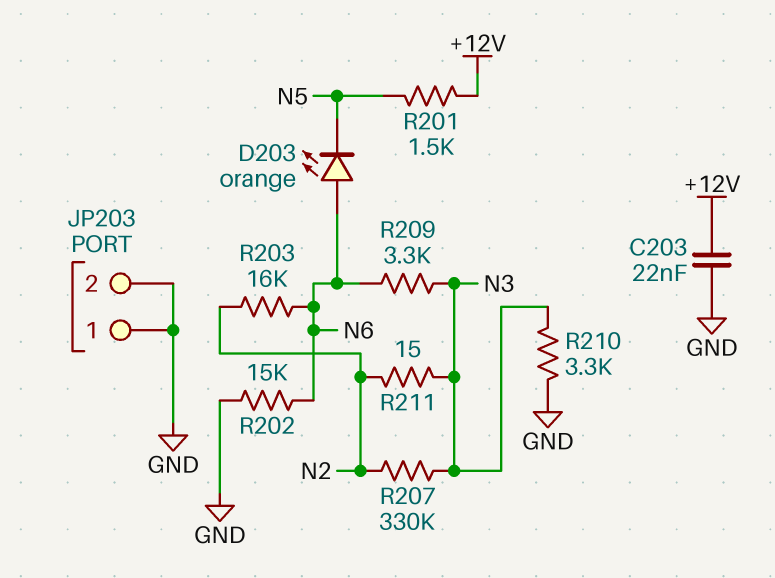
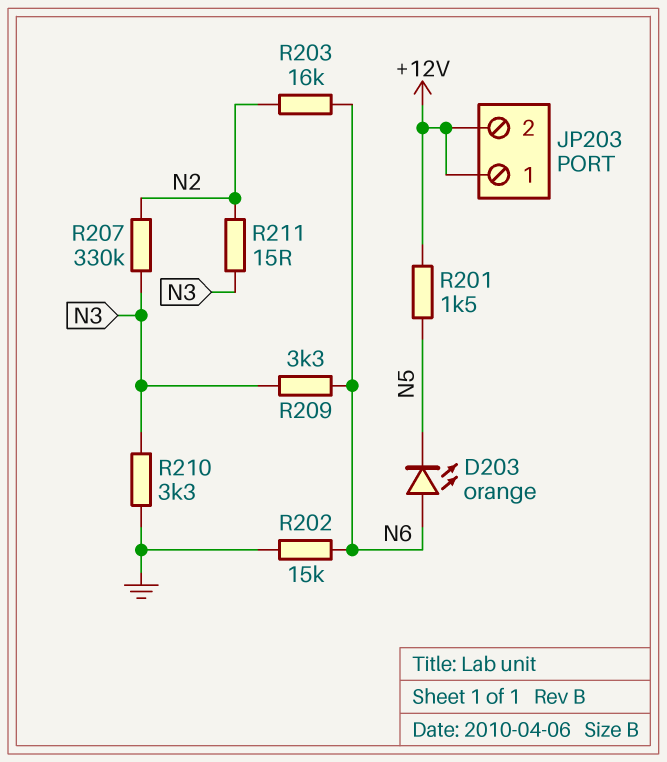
C203: 22nF (+12V, GND) -> none
JP203 pin 1: GND -> +12V
JP203 pin 2: GND -> +12V

